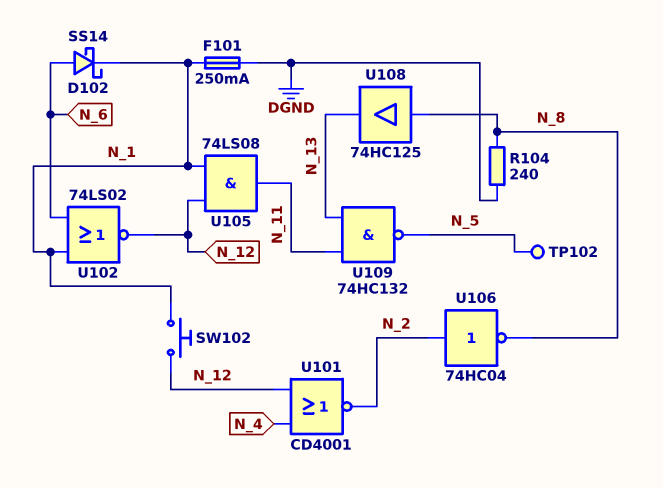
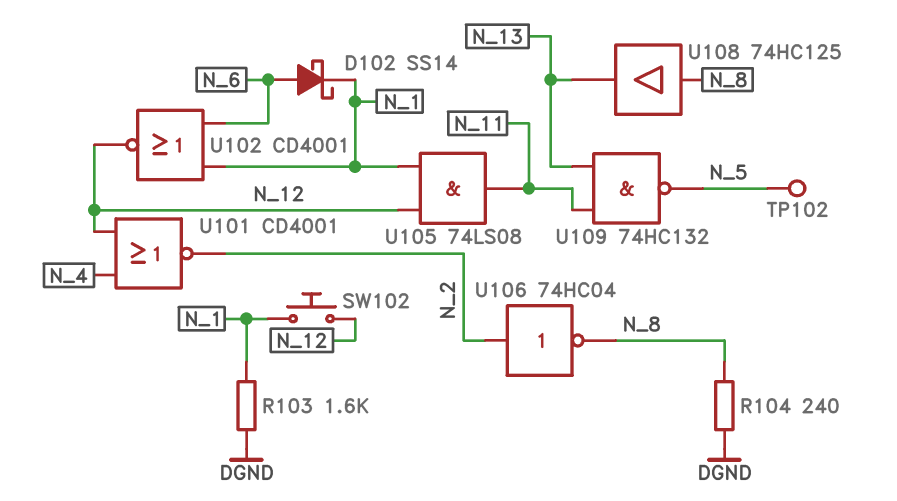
F101: 250mA (DGND, N_1) -> none
R103: none -> 1.6k (DGND, N_1)
U102: NOR 74LS02 (in N_1, in N_6, out N_12) -> NOR CD4001 (in N_1, in N_6, out N_12)

